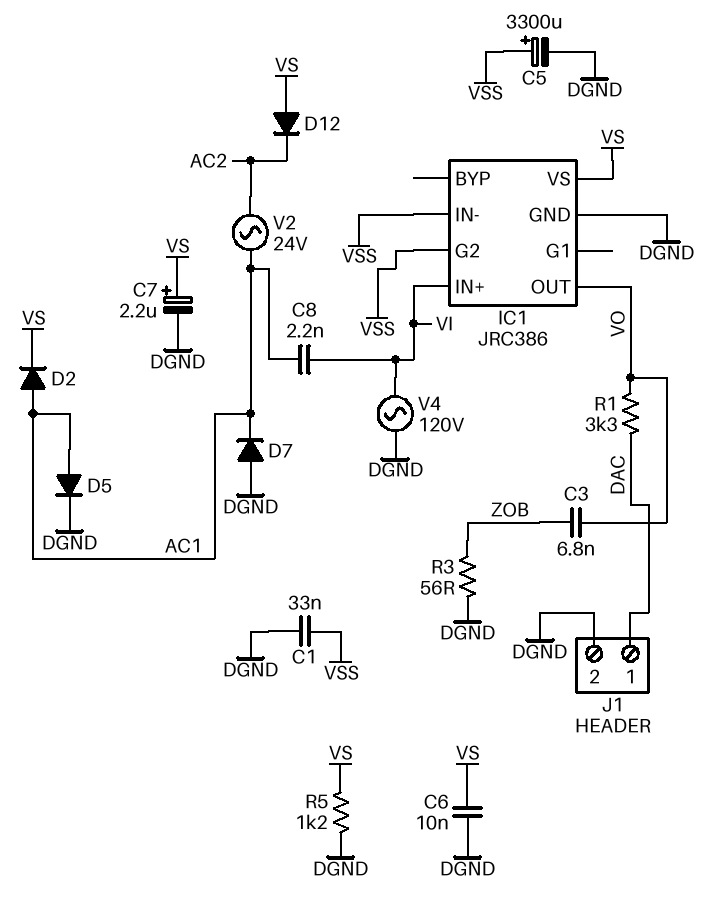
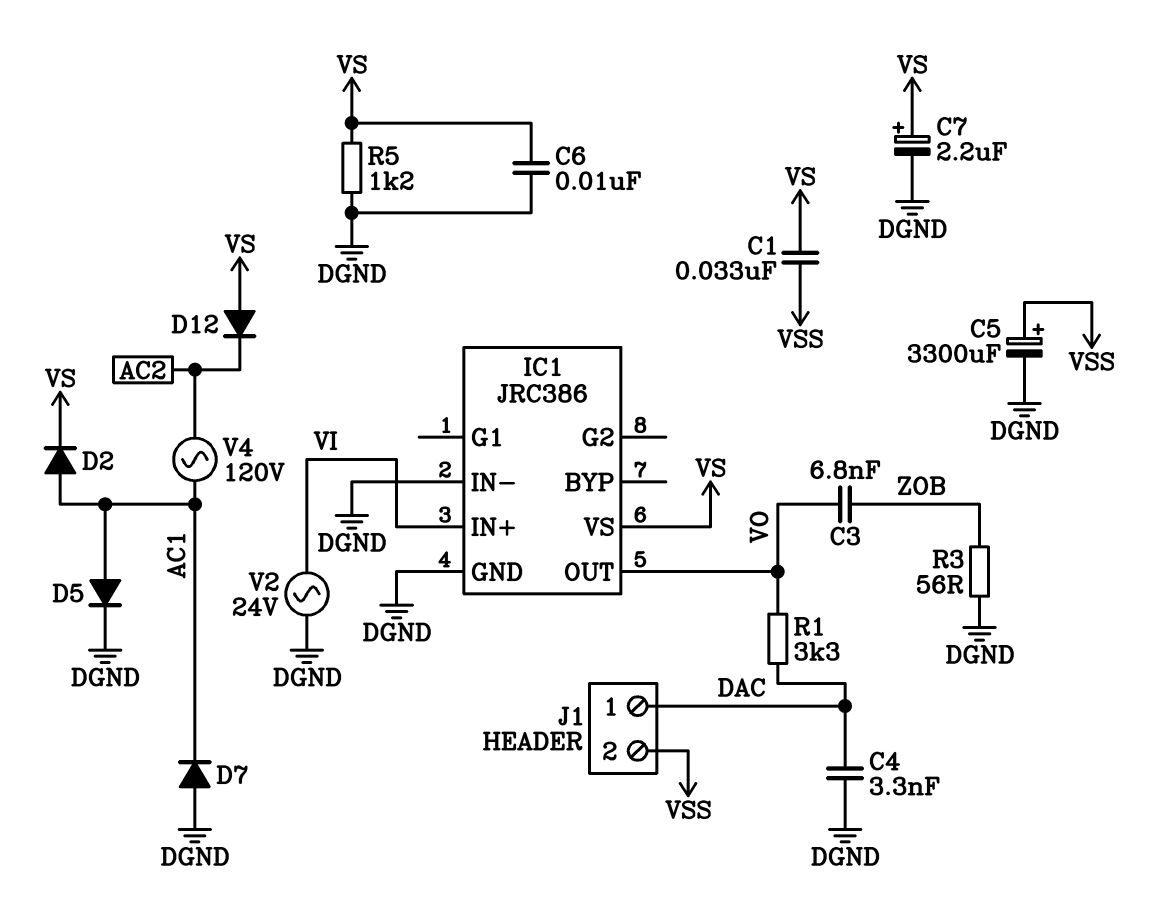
C1: 33nF (DGND, VSS) -> 33nF (VS, VSS)
C4: none -> 3.3nF (DAC, DGND)
C8: 2.2nF (AC1, VI) -> none
IC1 pin G2: VSS -> none
IC1 pin IN-: VSS -> DGND
J1 pin 2: DGND -> VSS
V2: AC 24V (AC1, AC2) -> AC 24V (DGND, VI)
V4: AC 120V (DGND, VI) -> AC 120V (AC1, AC2)

